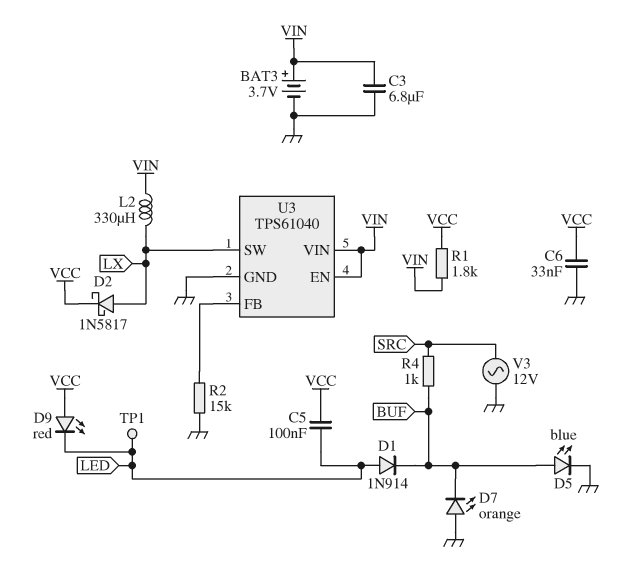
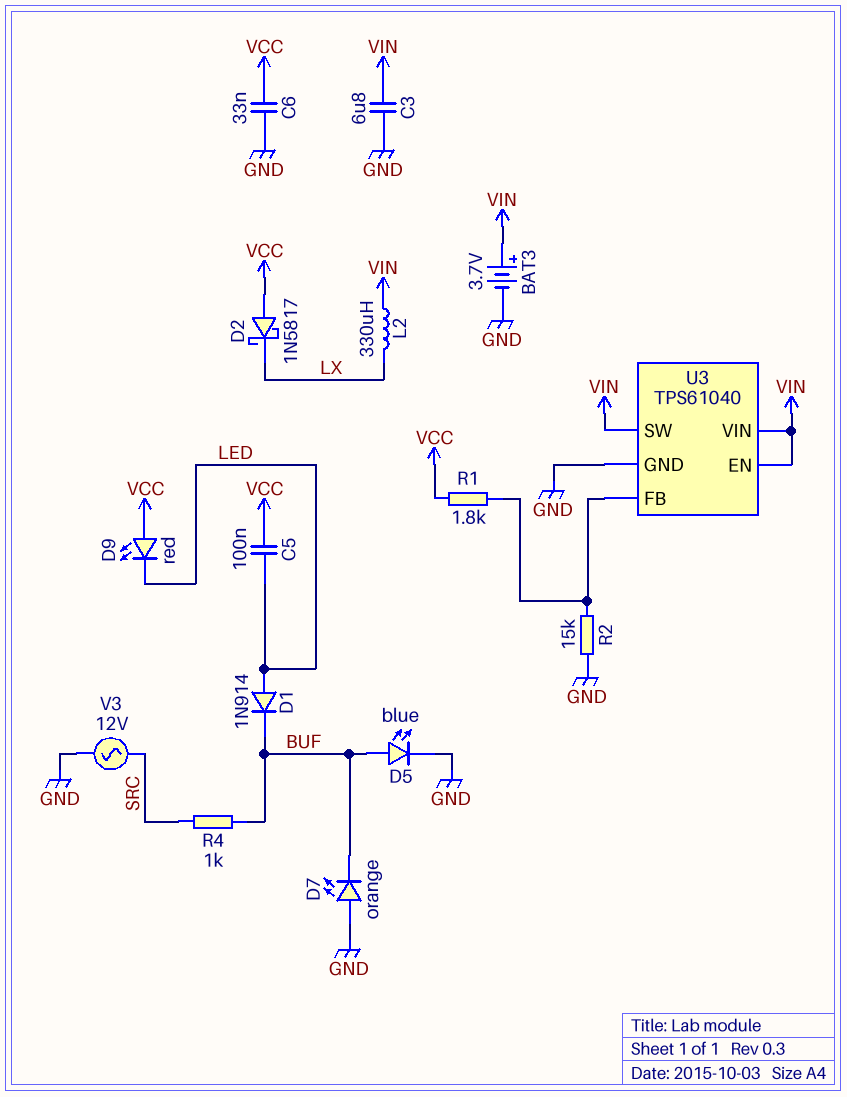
D2: schottky 1N5817 (A LX, K VCC) -> schottky 1N5817 (A VCC, K LX)
R1: 1.8k (VCC, VIN) -> 1.8k (U3/FB, VCC)
TP1: test point (LED) -> none
U3 pin SW: LX -> VIN

